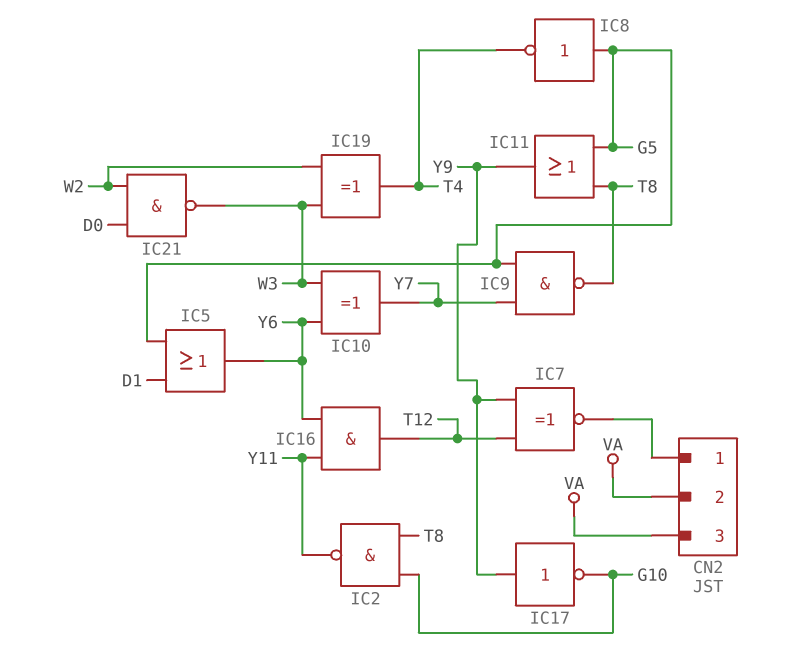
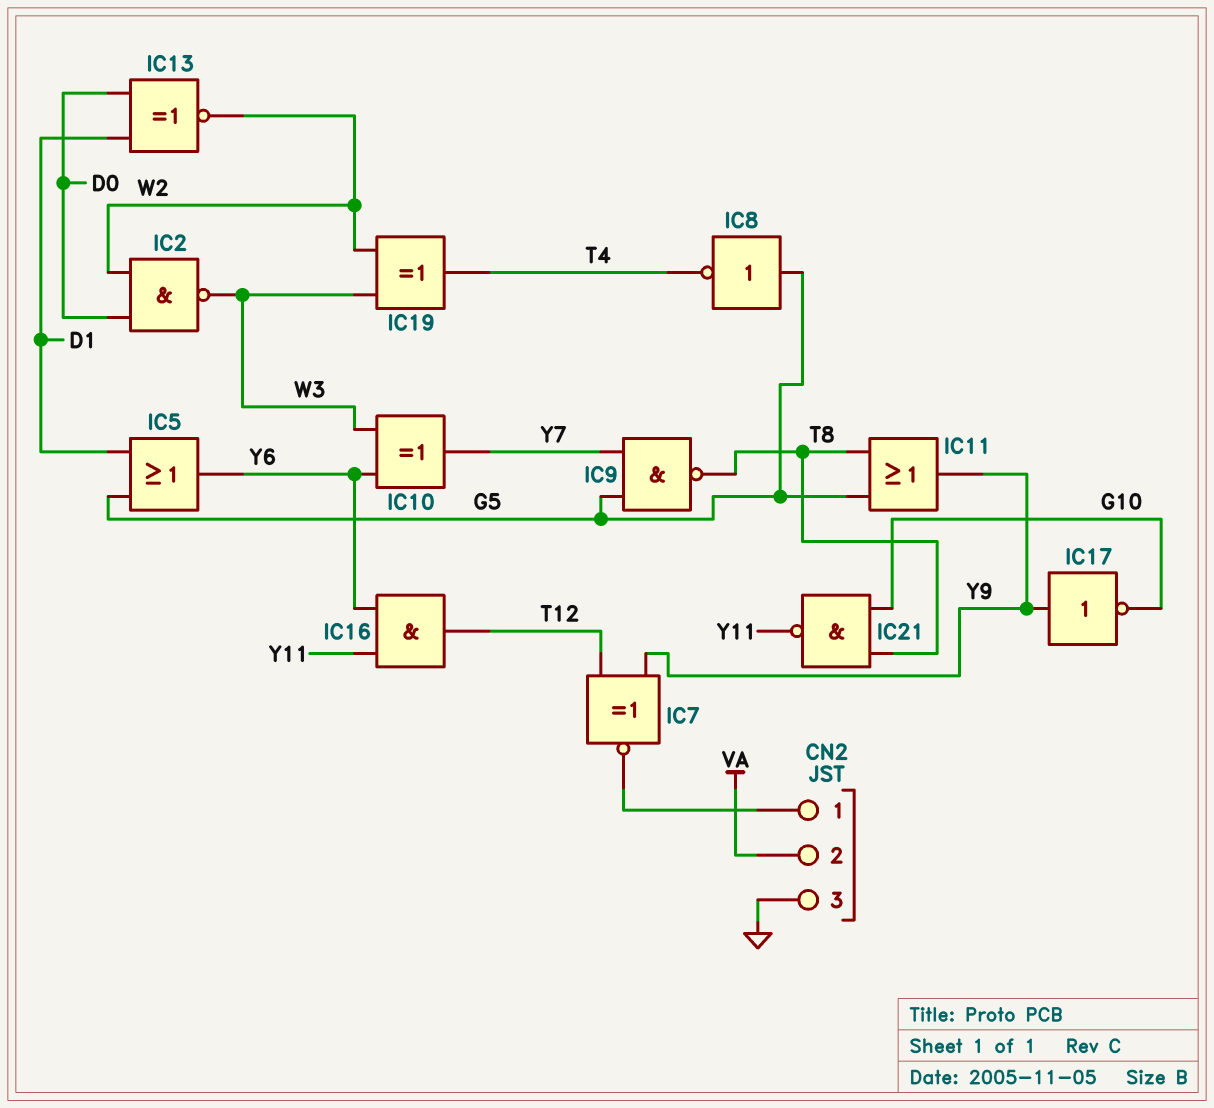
CN2 pin 3: VA -> GND
IC2: NAND (in G10, in T8, out Y11) -> NAND (in D0, in W2, out W3)
IC13: none -> XNOR (in D0, in D1, out W2)
IC21: NAND (in D0, in W2, out W3) -> NAND (in G10, in T8, out Y11)

